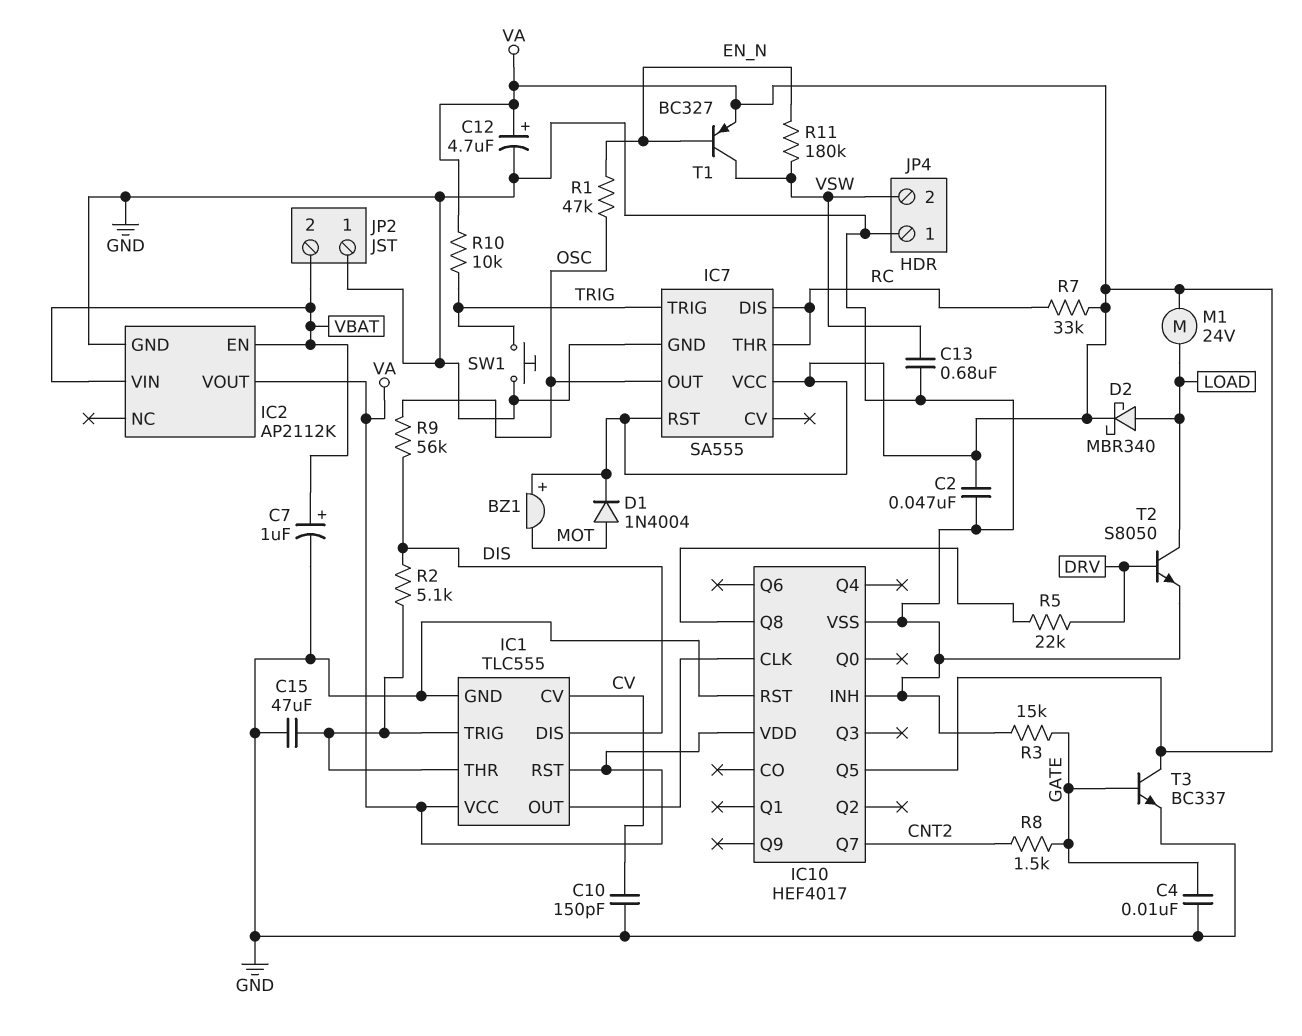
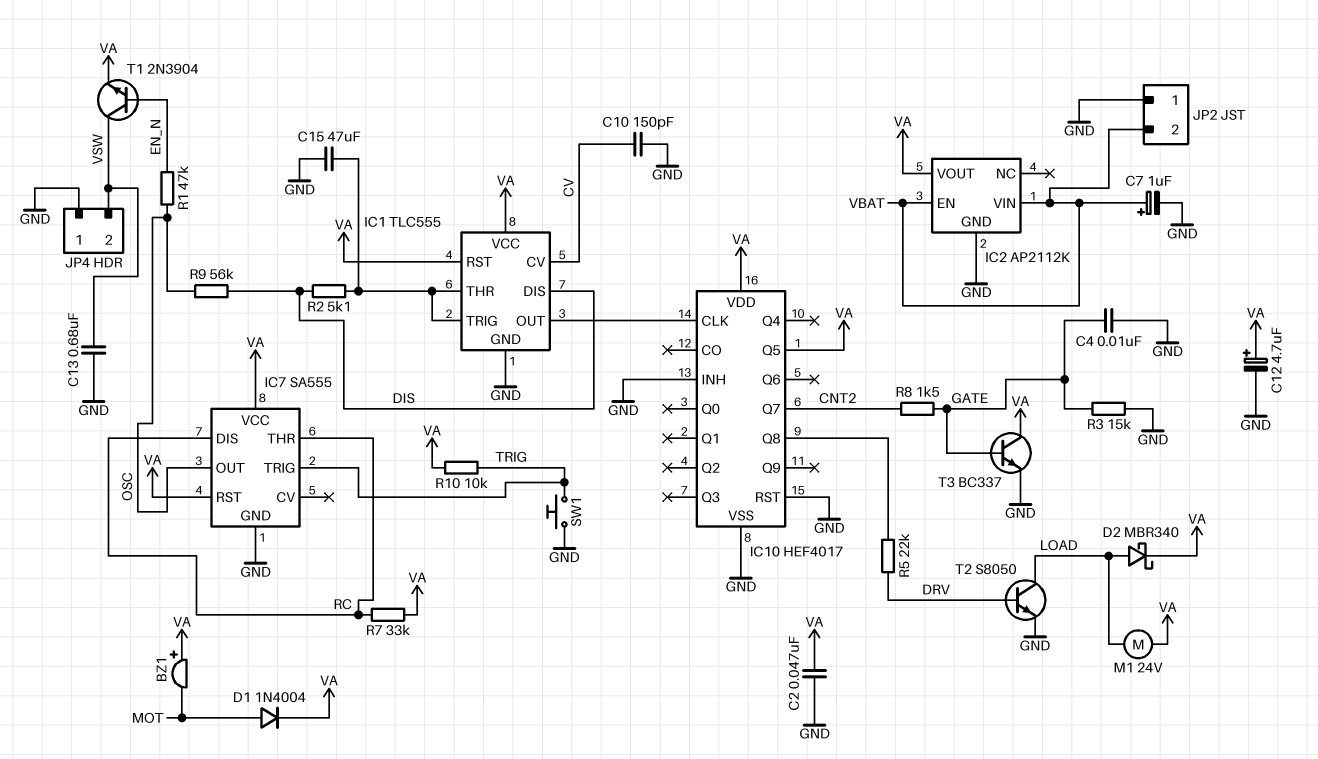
R11: 180k (EN_N, VSW) -> none
T1: PNP BC327 (B EN_N, C VSW, E VA) -> NPN 2N3904 (B EN_N, C VSW, E VA)

